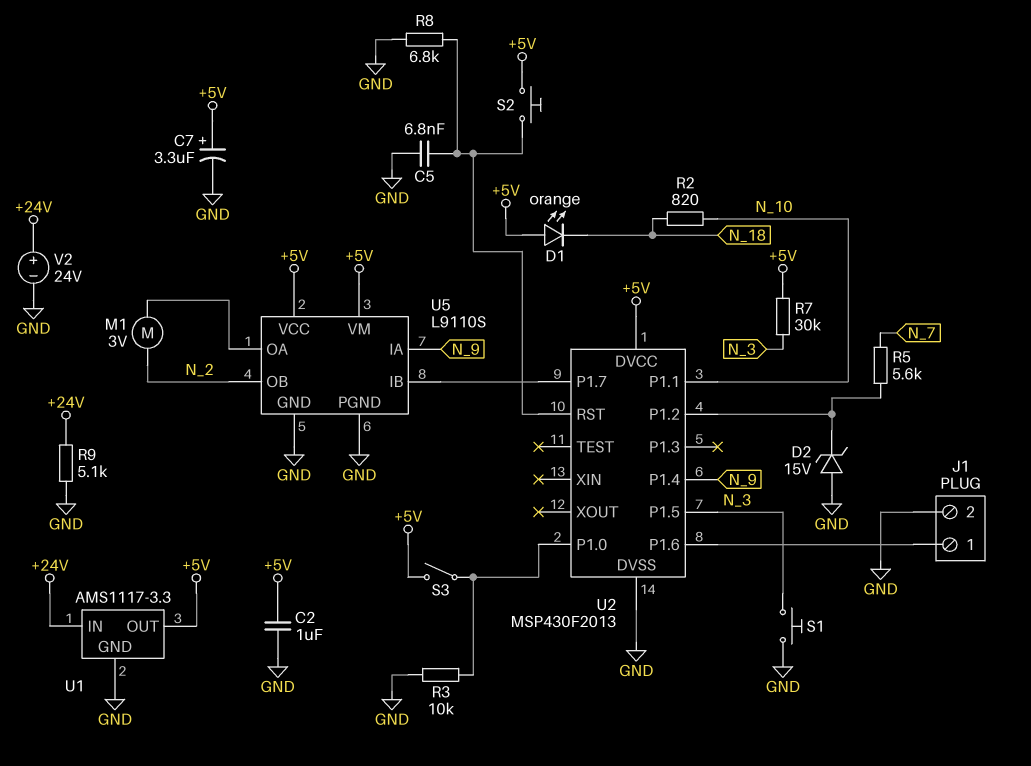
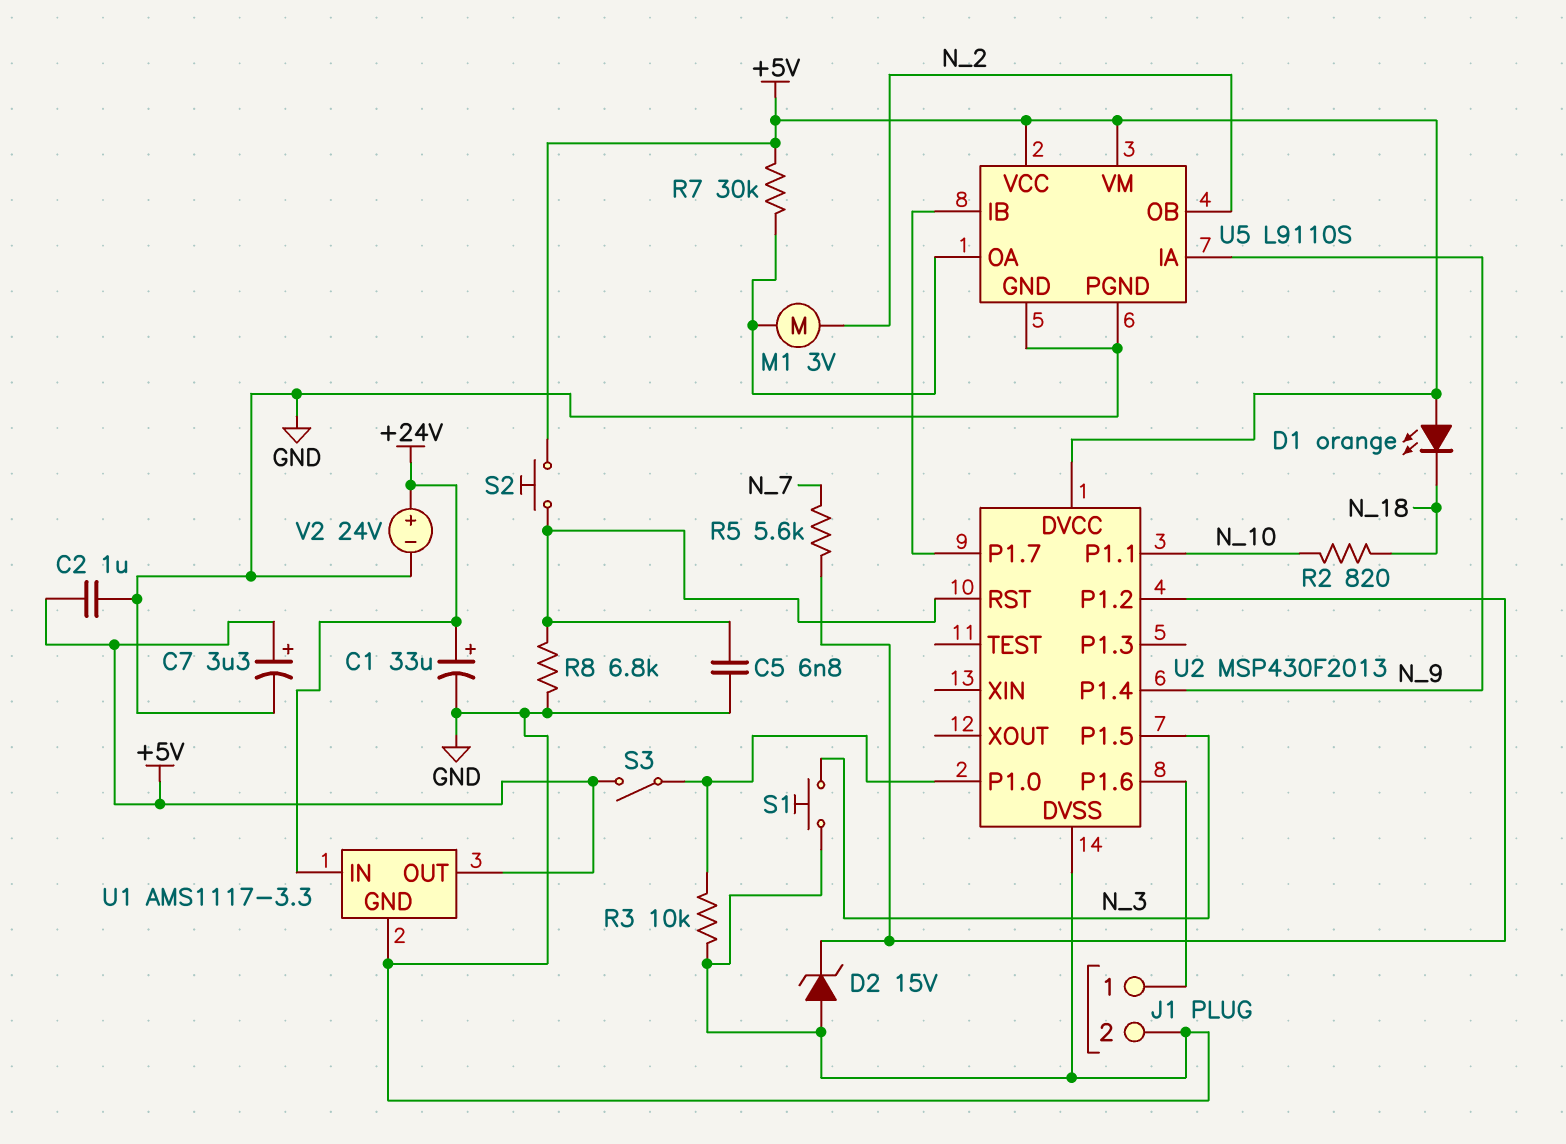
C1: none -> 33uF (plus +24V, minus GND)
R7: 30k (+5V, N_3) -> 30k (+5V, U5/OA)
R9: 5.1k (+24V, GND) -> none

